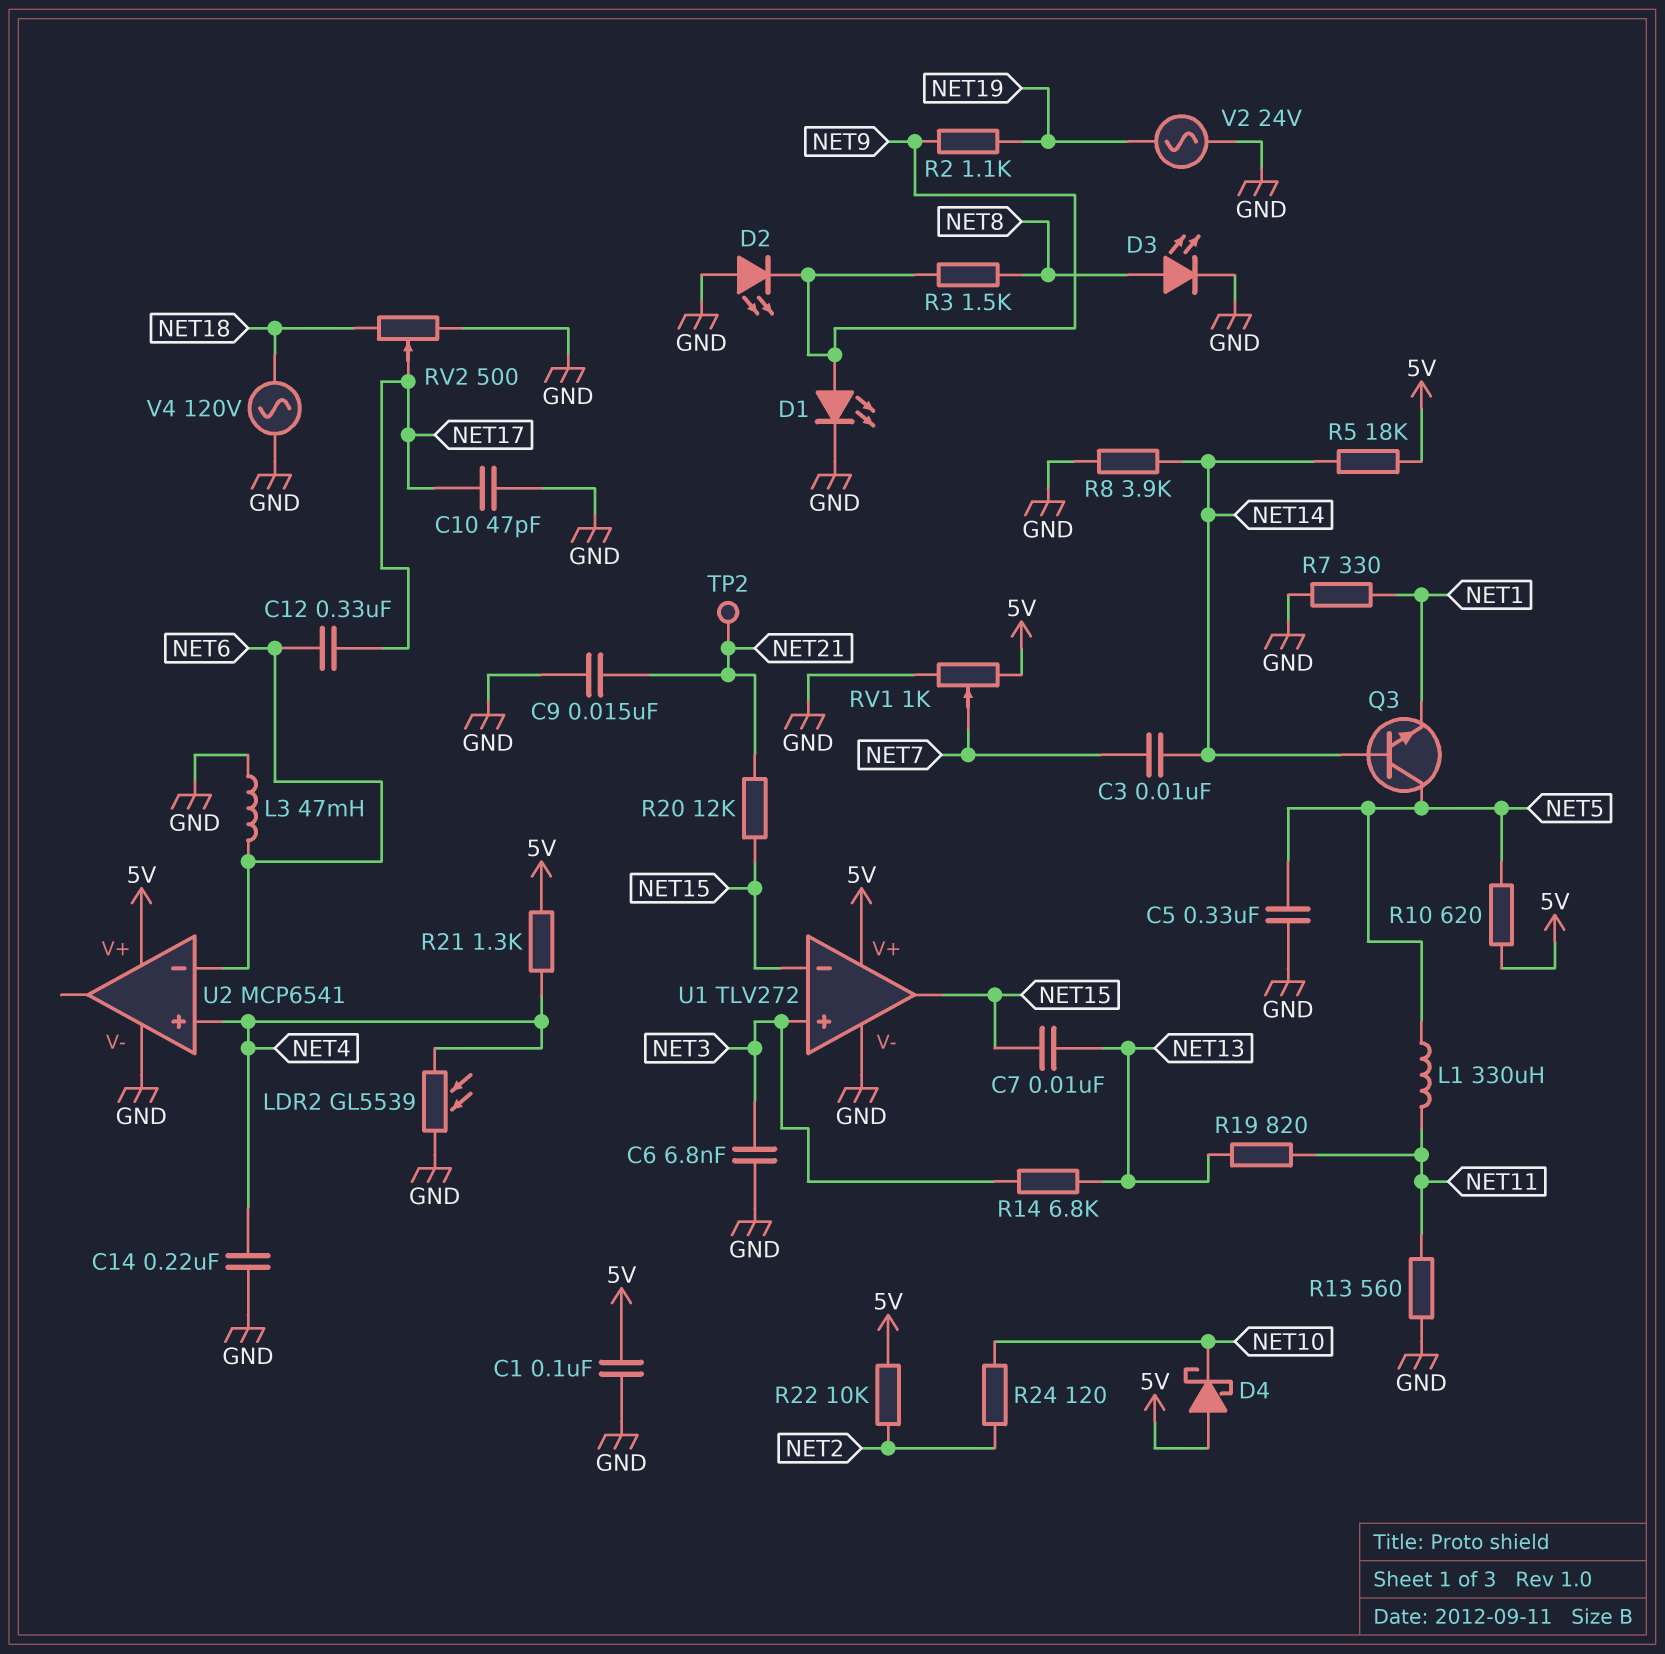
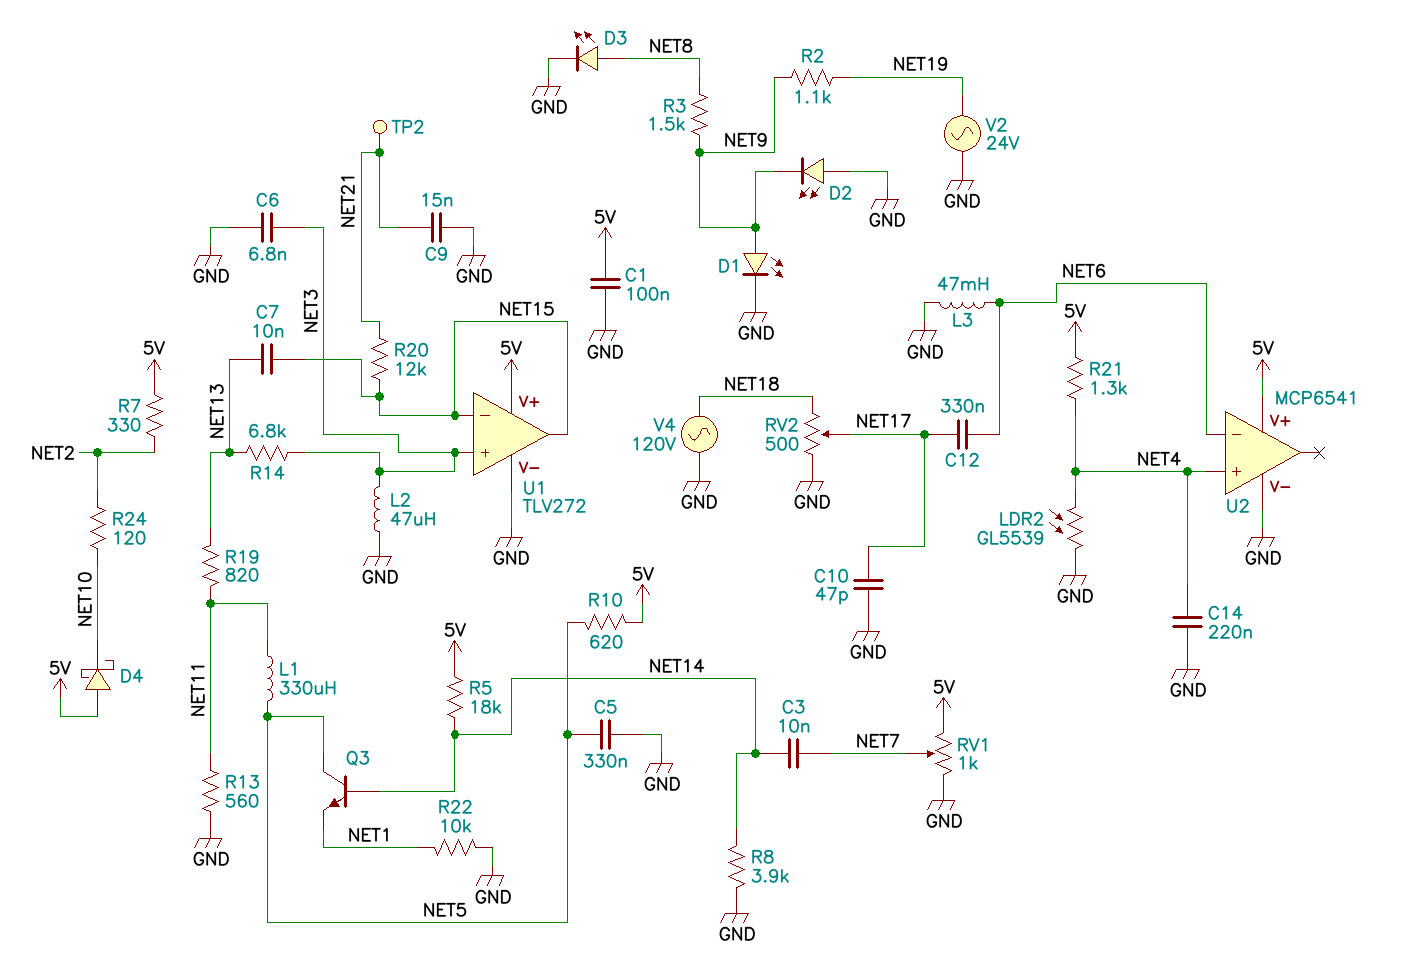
L2: none -> 47uH (GND, NET3)
R7: 330 (GND, NET1) -> 330 (5V, NET2)
R22: 10k (5V, NET2) -> 10k (GND, NET1)

